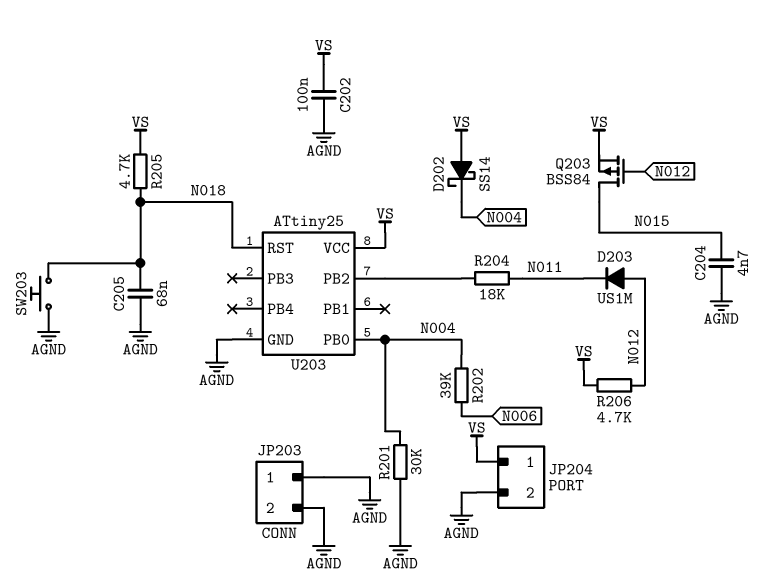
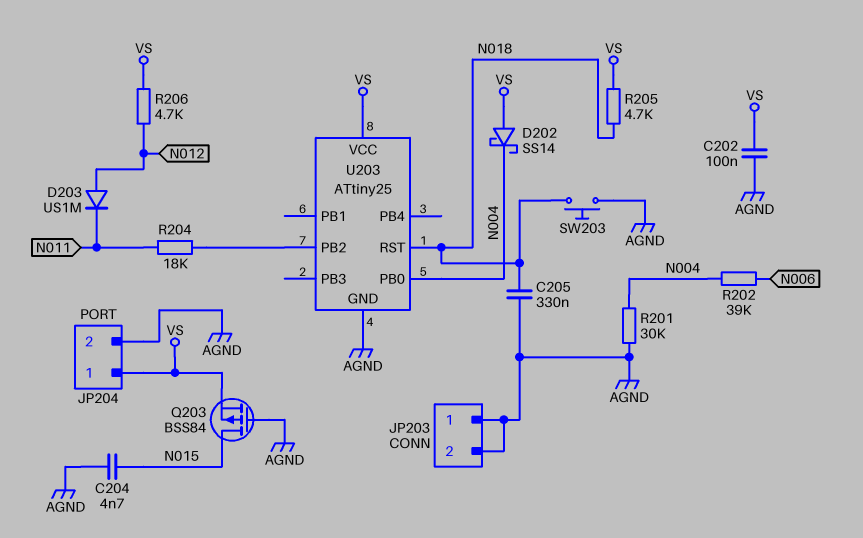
C205: 68nF (AGND, N018) -> 330nF (AGND, N018)
Q203: PMOS BSS84 (G N012, D N015, S VS) -> PMOS BSS84 (G AGND, D N015, S VS)

